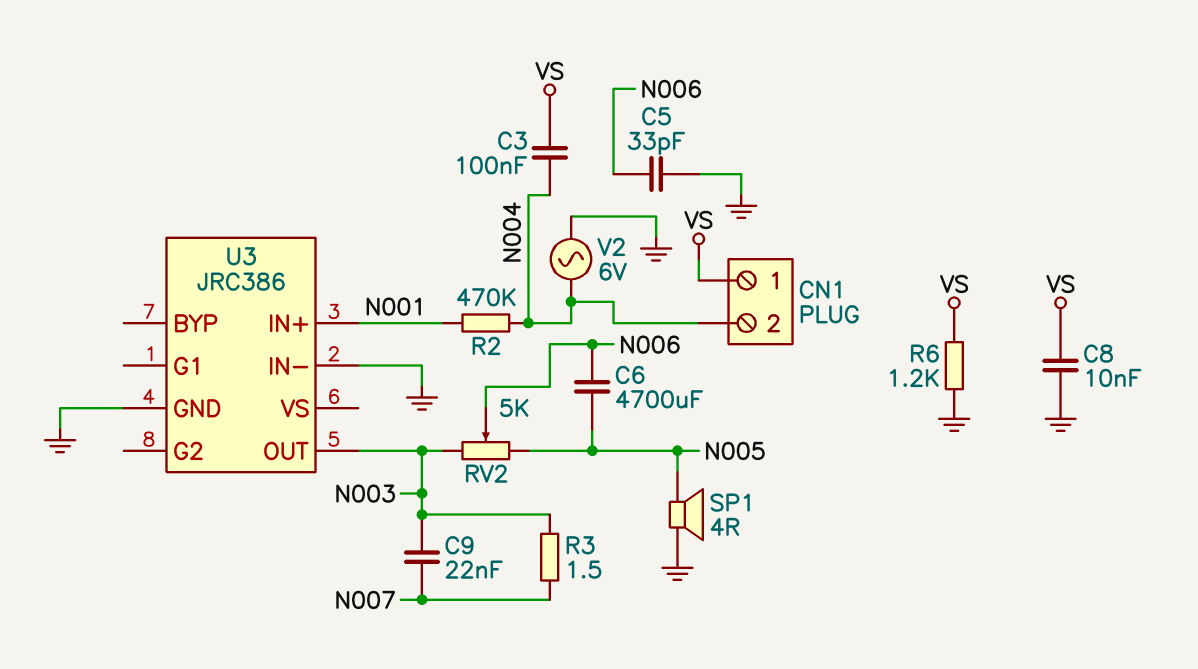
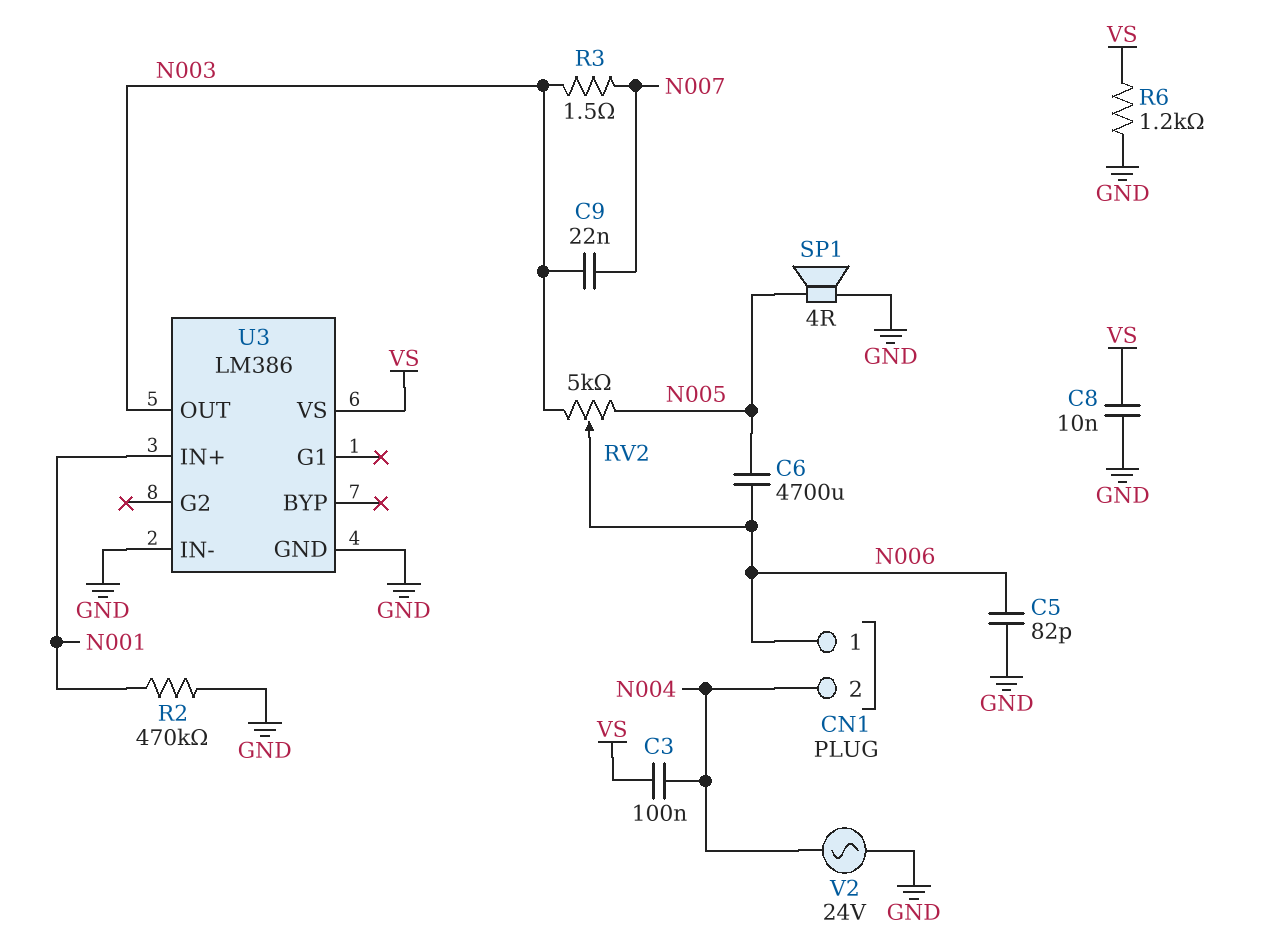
C5: 33pF (GND, N006) -> 82pF (GND, N006)
CN1 pin 1: VS -> N006
R2: 470k (N001, N004) -> 470k (GND, N001)
U3: JRC386 -> LM386
U3 pin VS: none -> VS
V2: AC 6V (GND, N004) -> AC 24V (GND, N004)

